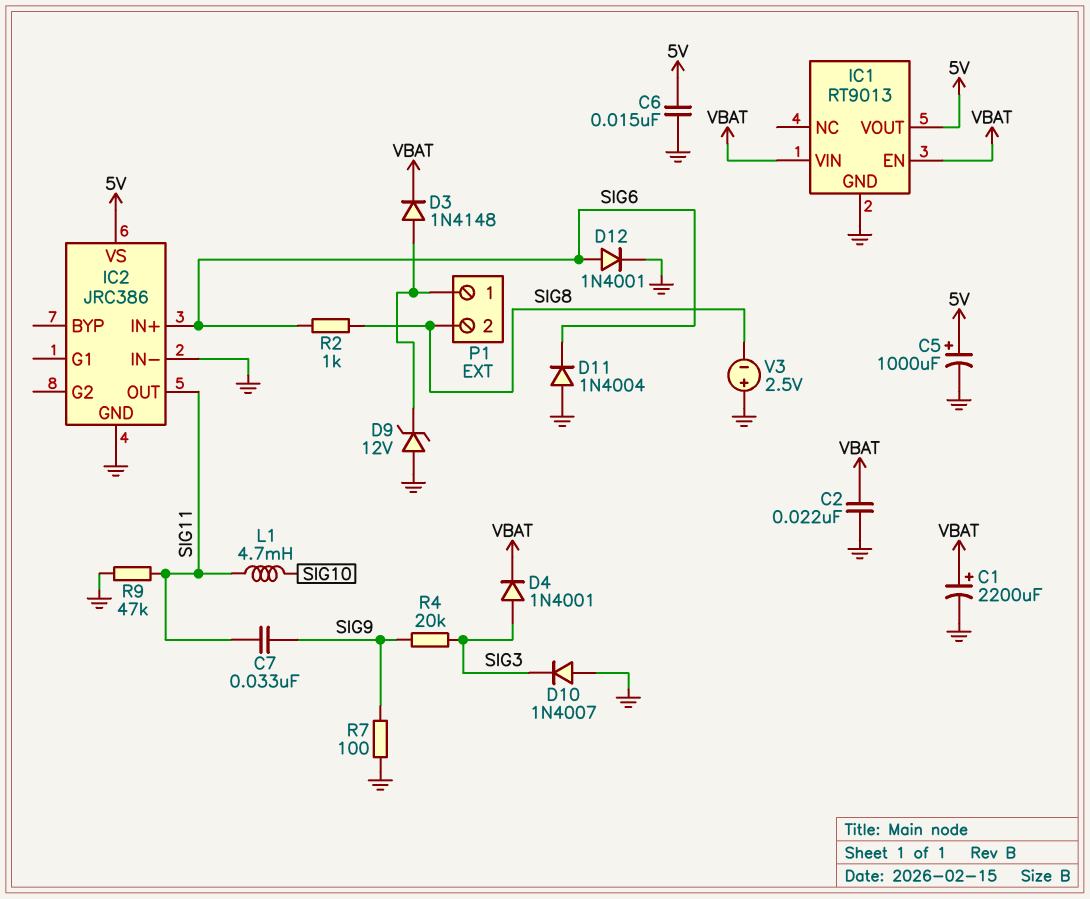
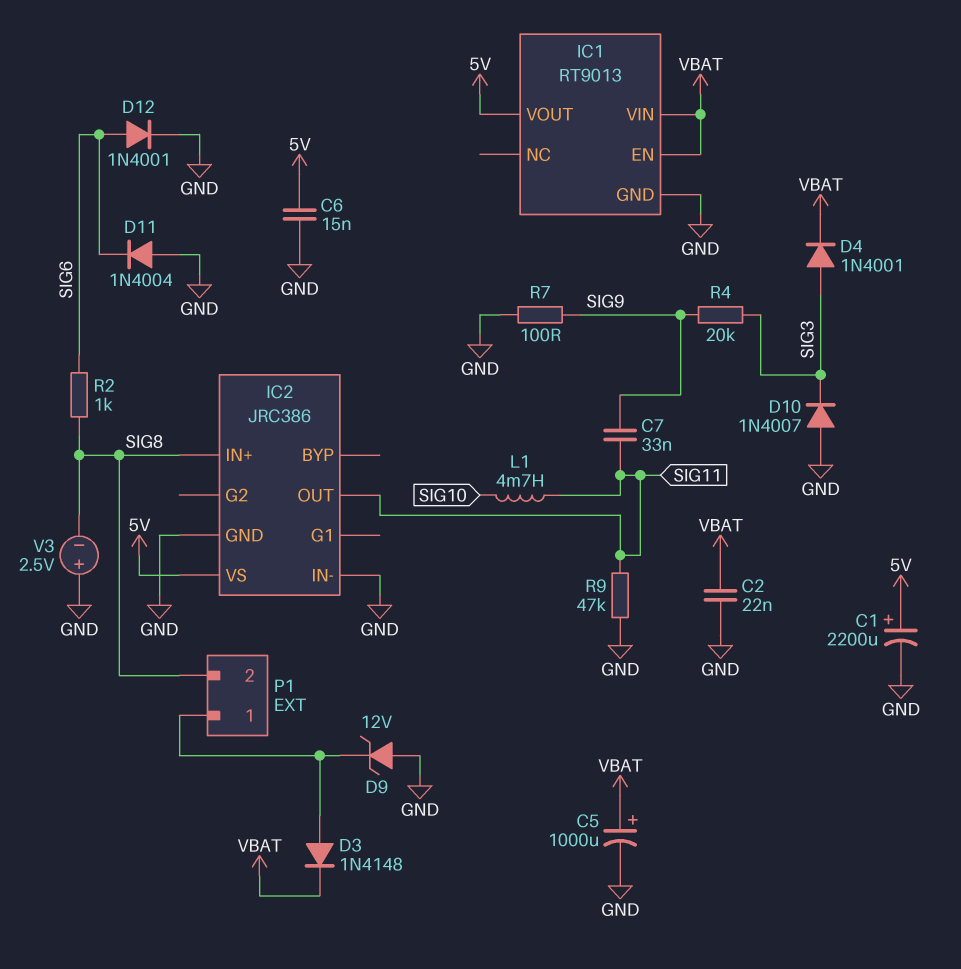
C1: 2200uF (plus VBAT, minus GND) -> 2200uF (plus 5V, minus GND)
C5: 1000uF (plus 5V, minus GND) -> 1000uF (plus VBAT, minus GND)
IC2 pin IN+: SIG6 -> SIG8

